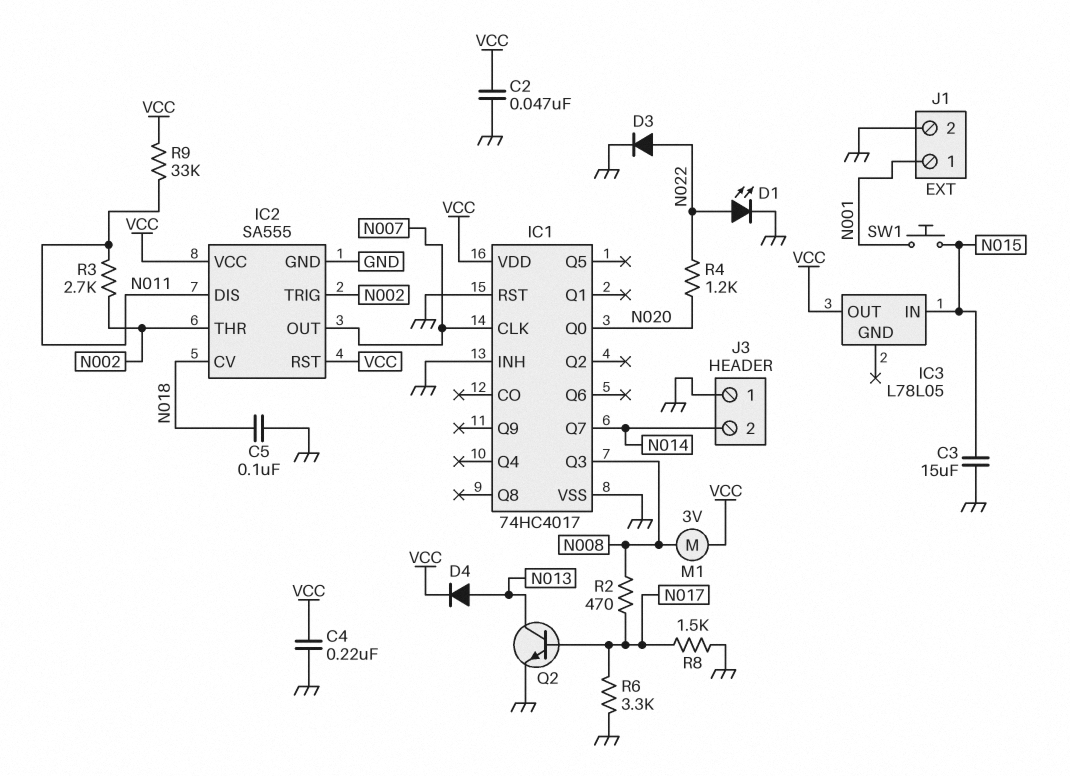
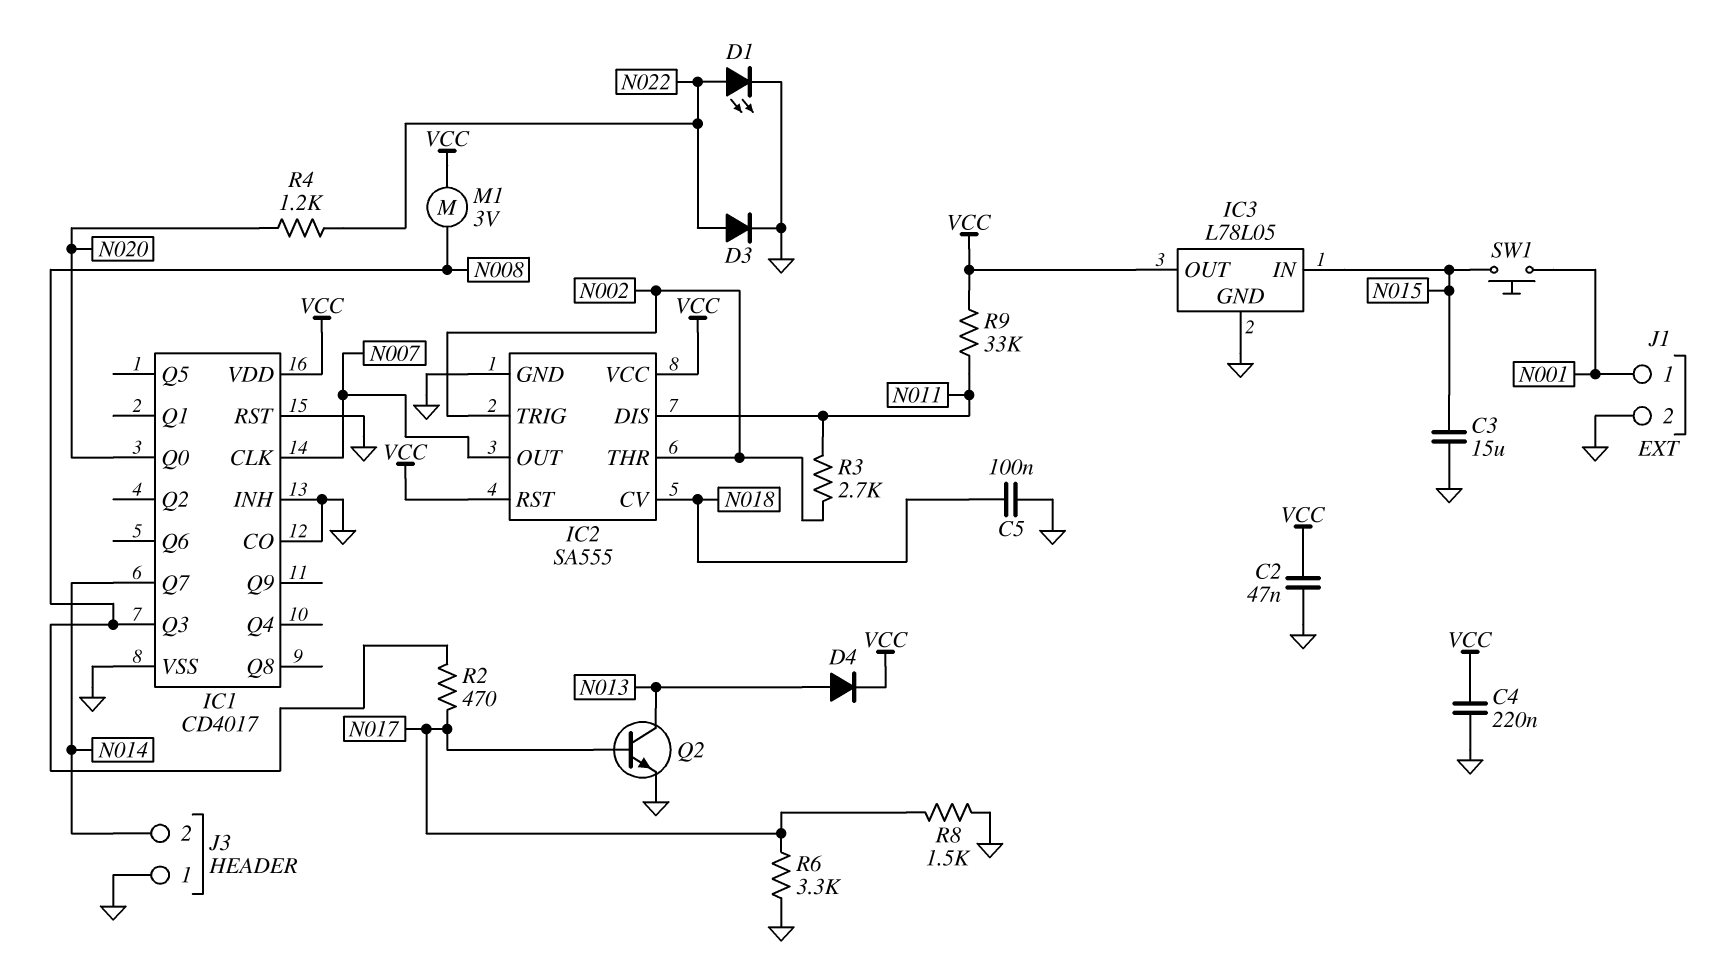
IC1: 74HC4017 -> CD4017
IC1 pin CO: none -> GND
IC3 pin GND: none -> GND

